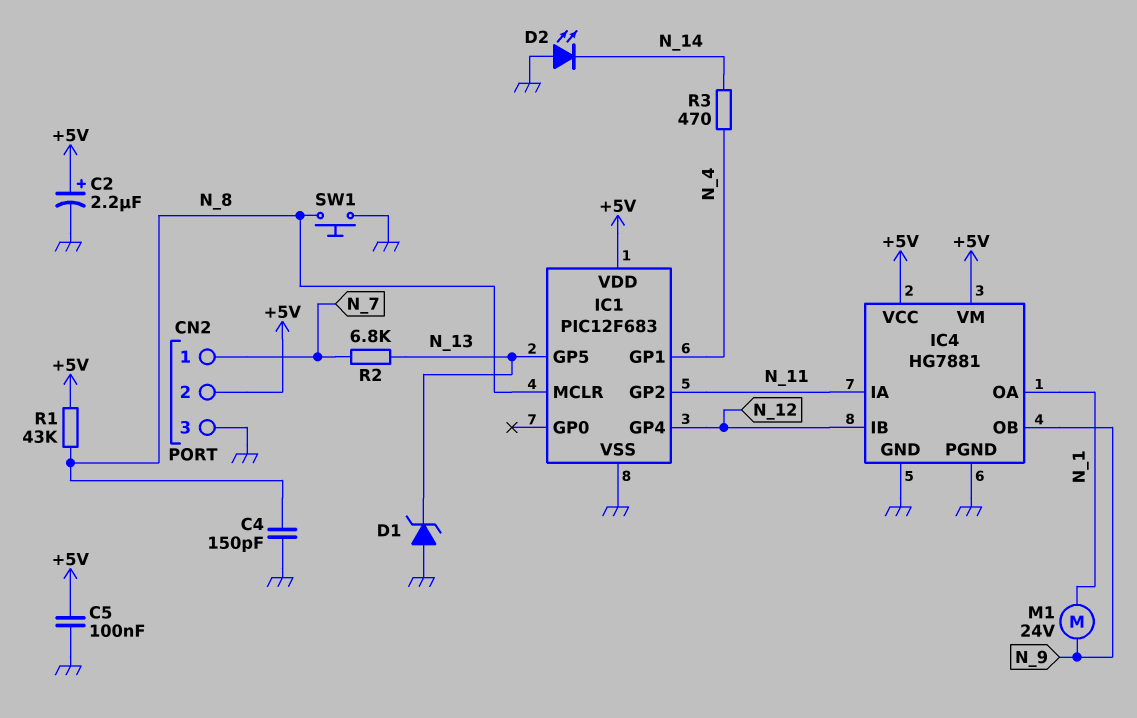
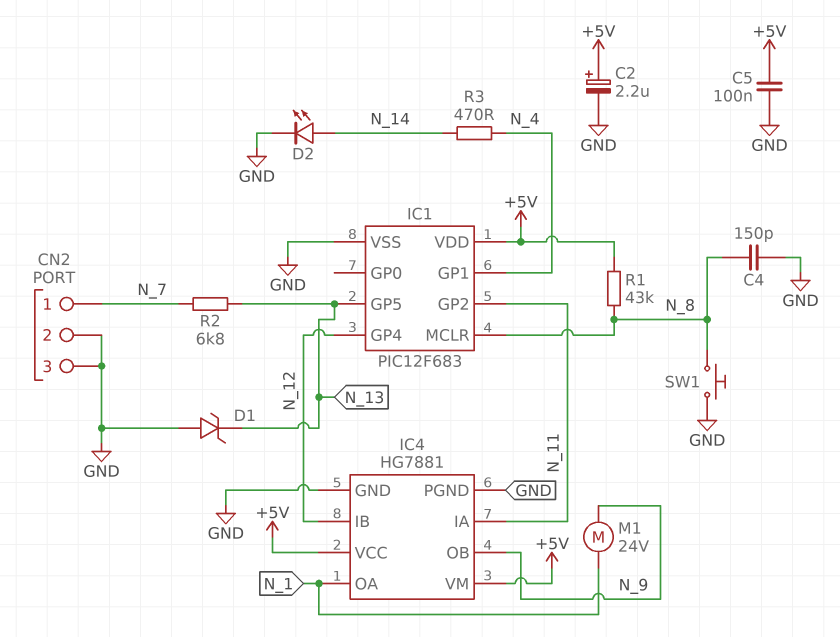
CN2 pin 2: +5V -> GND
D2: LED (A GND, K N_14) -> LED (A N_14, K GND)

